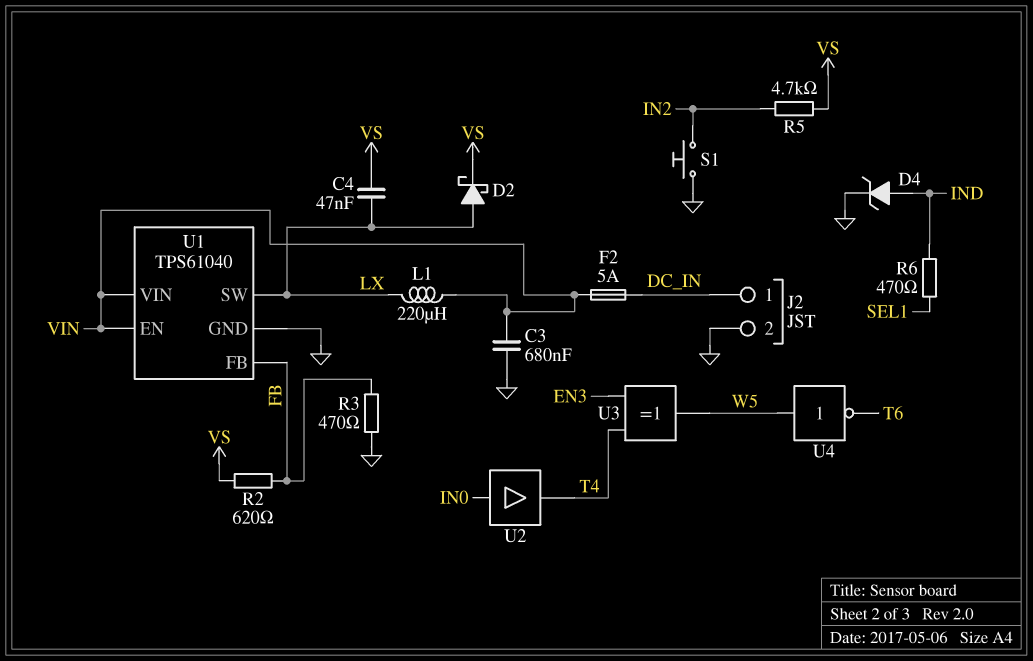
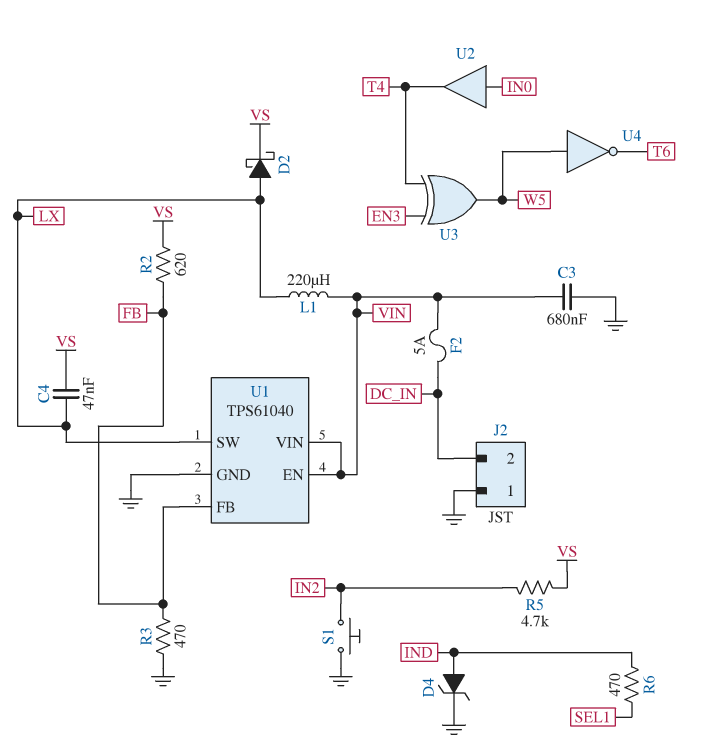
J2 pin 1: DC_IN -> GND
J2 pin 2: GND -> DC_IN

